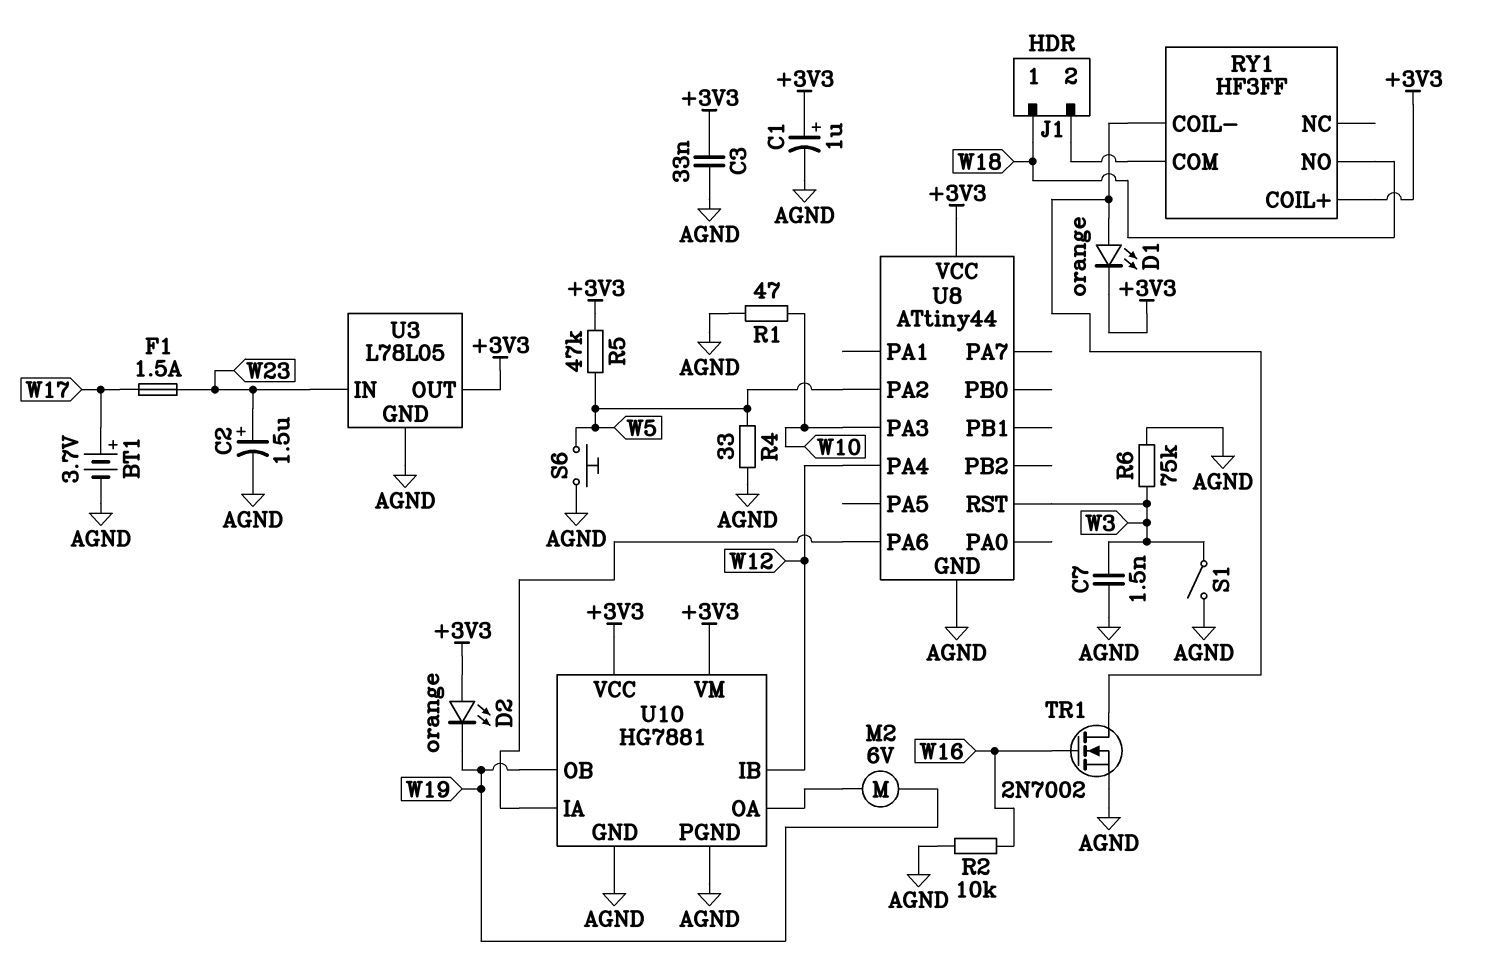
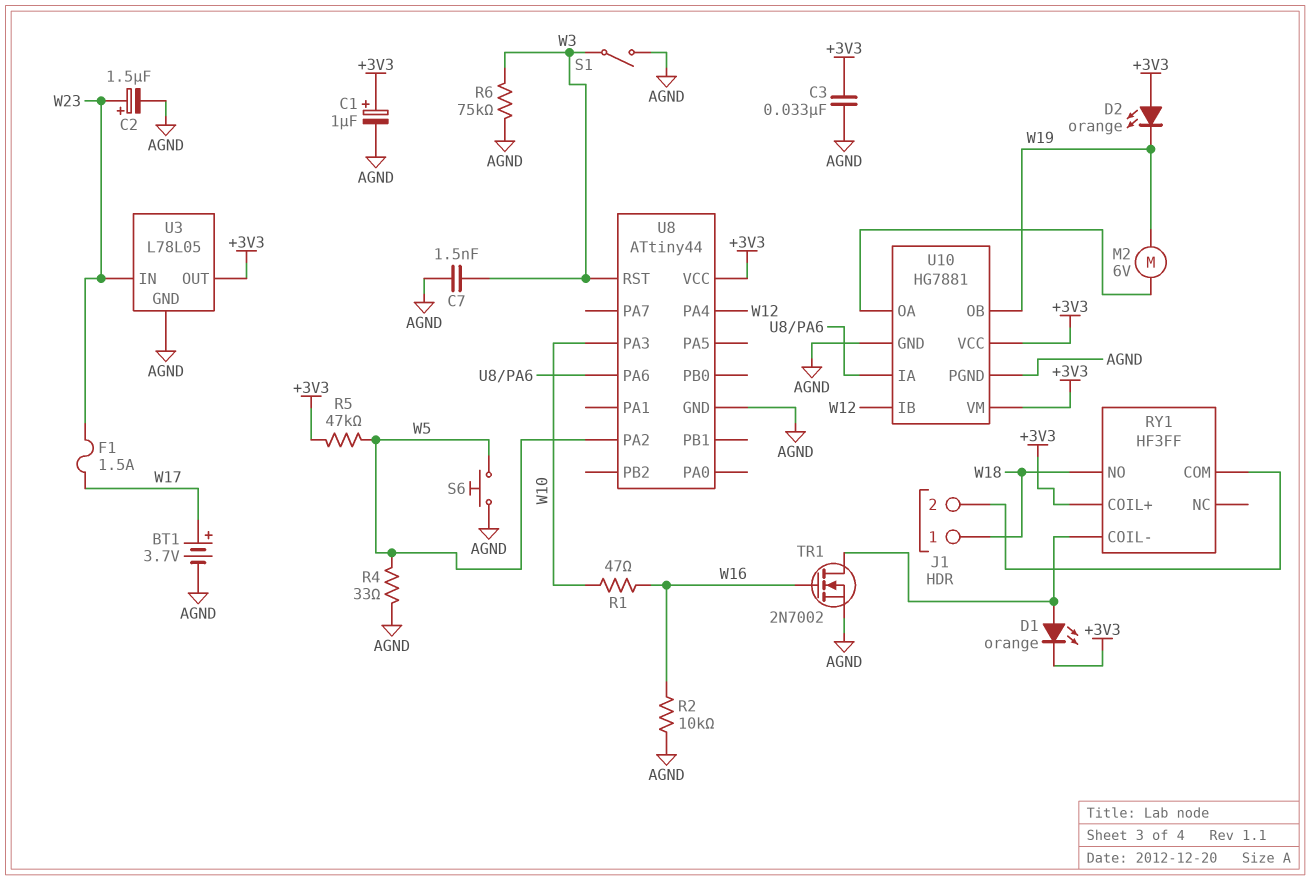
R1: 47 (AGND, W10) -> 47 (W10, W16)

